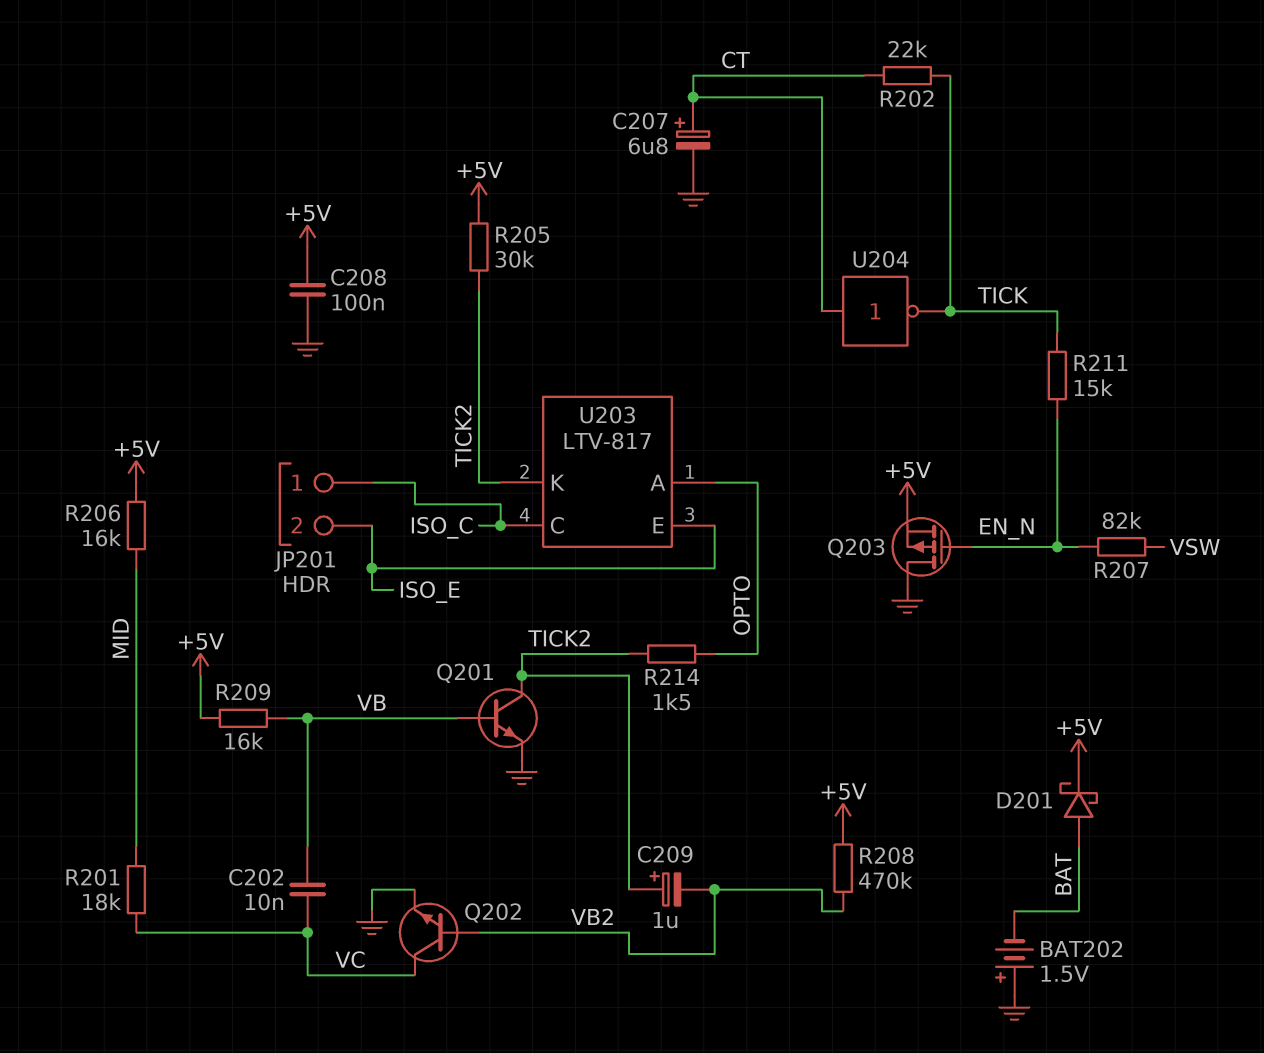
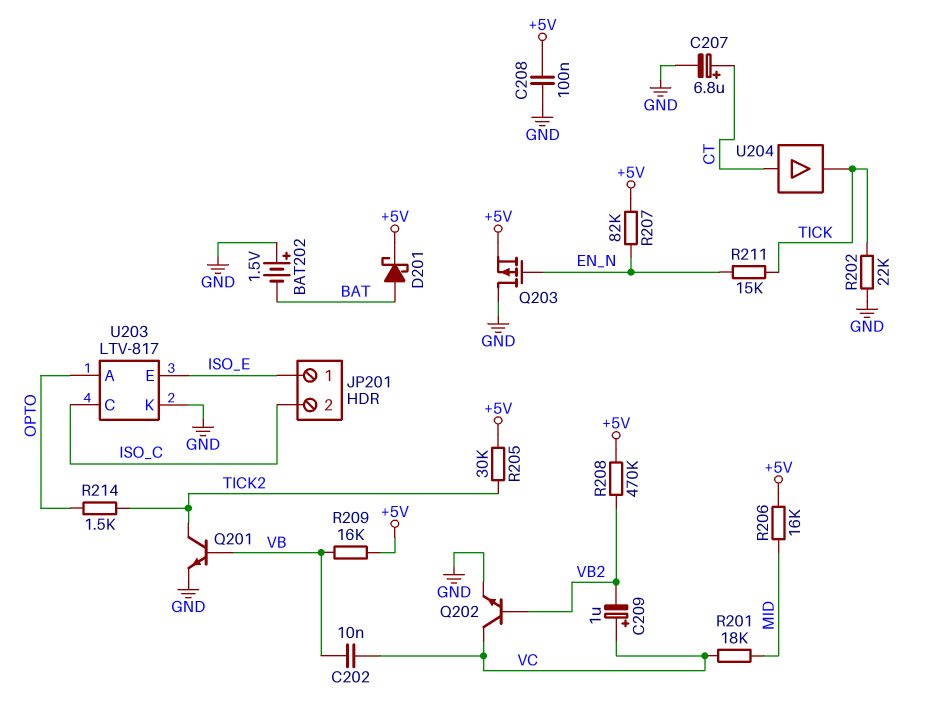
C209: 1uF (plus TICK2, minus VB2) -> 1uF (plus VC, minus VB2)
JP201 pin 1: ISO_C -> ISO_E
JP201 pin 2: ISO_E -> ISO_C
R202: 22k (CT, TICK) -> 22k (GND, TICK)
R207: 82k (EN_N, VSW) -> 82k (+5V, EN_N)
U203 pin K: TICK2 -> GND
U204: NOT (in CT, out TICK) -> buffer (in CT, out TICK)

